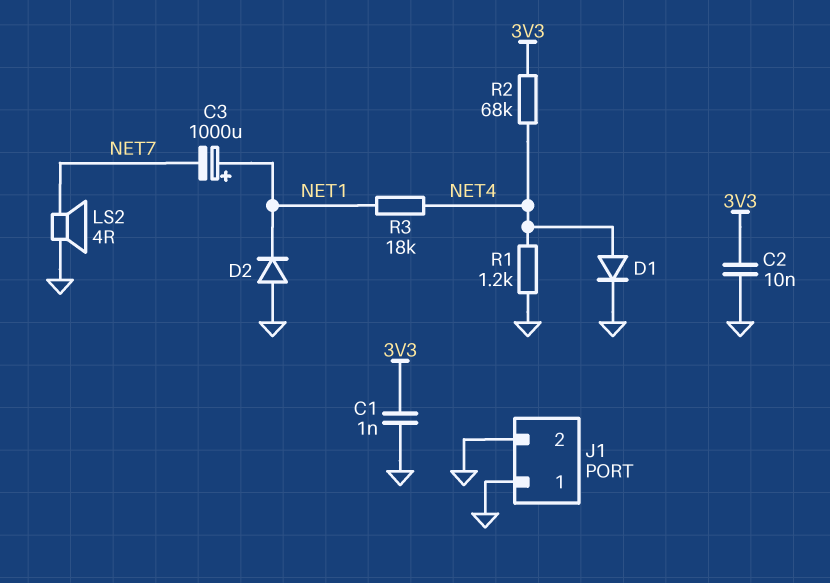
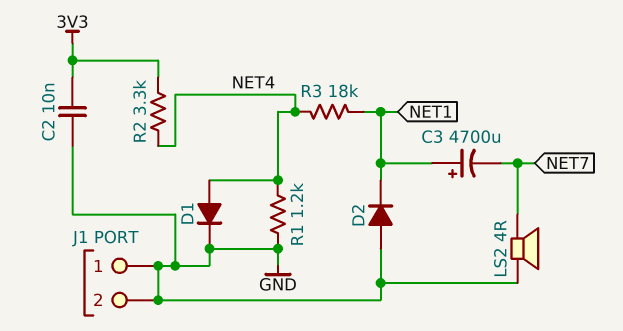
C1: 1nF (3V3, GND) -> none
C3: 1000uF (plus NET1, minus NET7) -> 4700uF (plus NET1, minus NET7)
R2: 68k (3V3, NET4) -> 3.3k (3V3, NET4)

